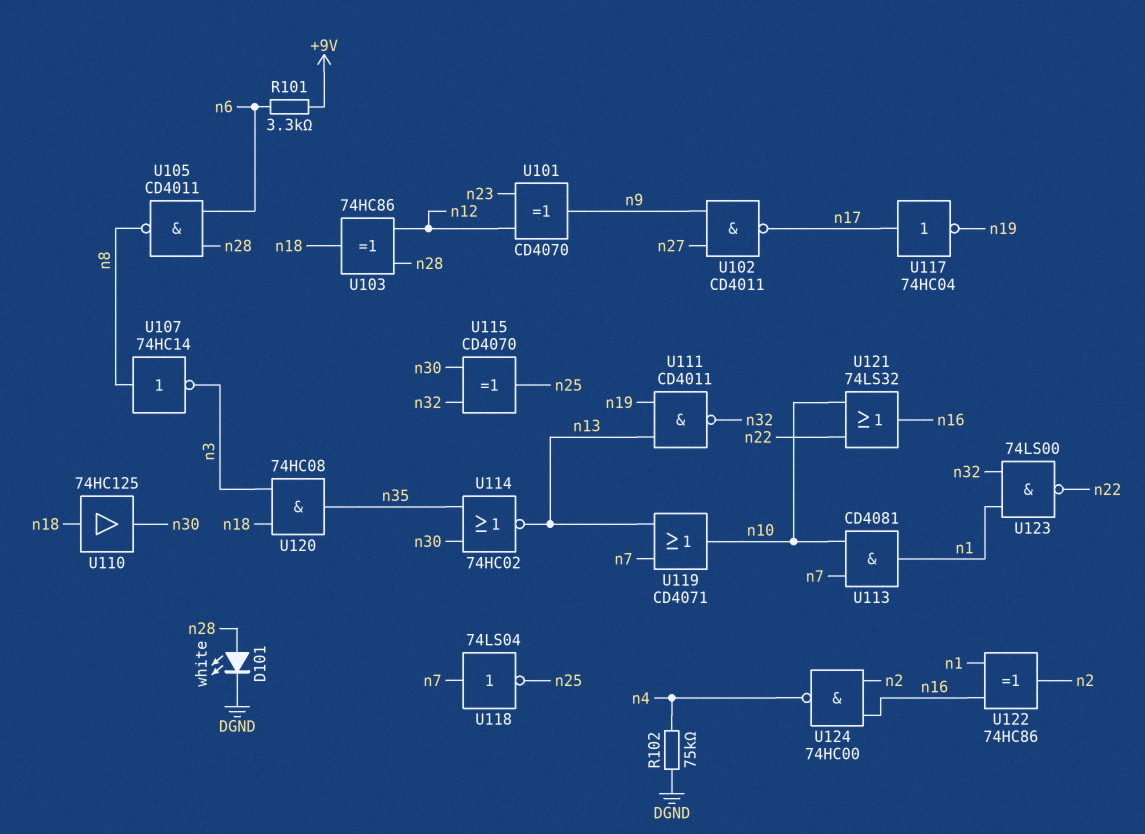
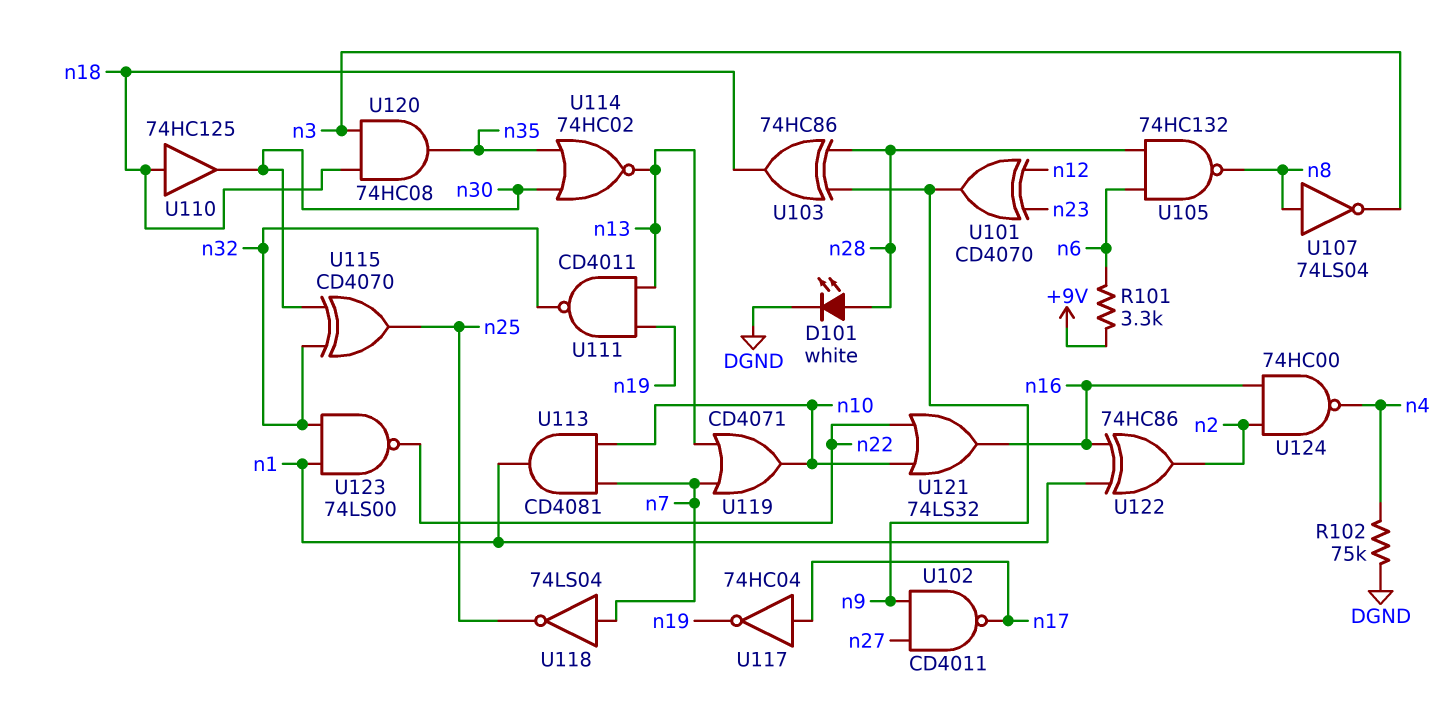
U103: XOR 74HC86 (in n12, in n28, out n18) -> XOR 74HC86 (in n9, in n28, out n18)
U105: NAND CD4011 (in n6, in n28, out n8) -> NAND 74HC132 (in n6, in n28, out n8)
U107: NOT 74HC14 (in n8, out n3) -> NOT 74LS04 (in n8, out n3)

